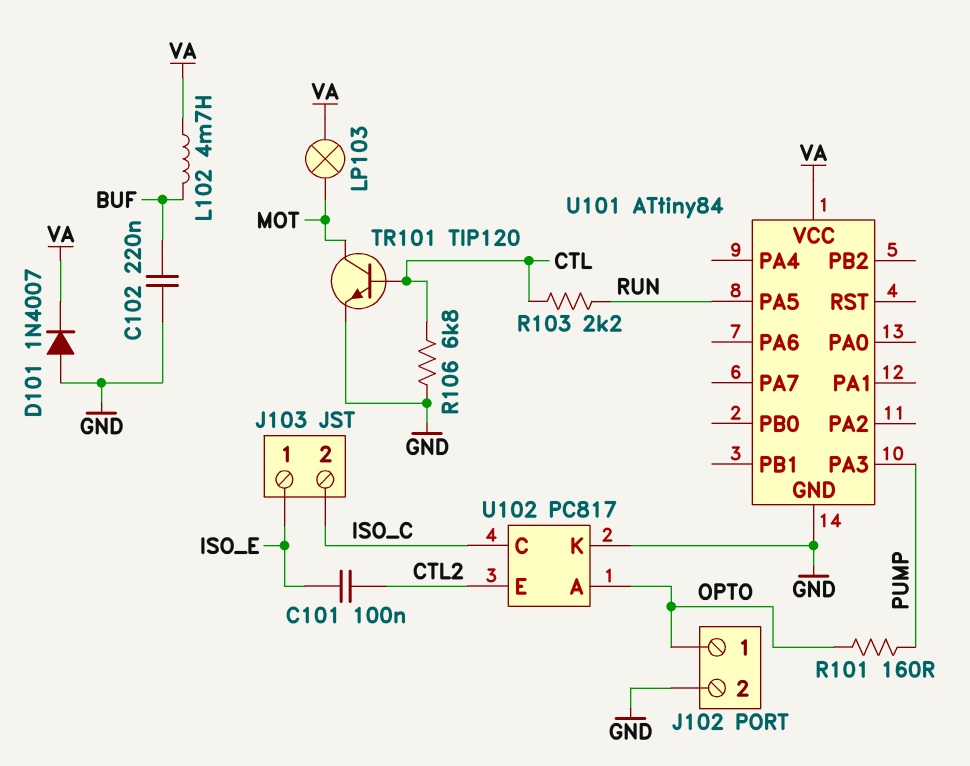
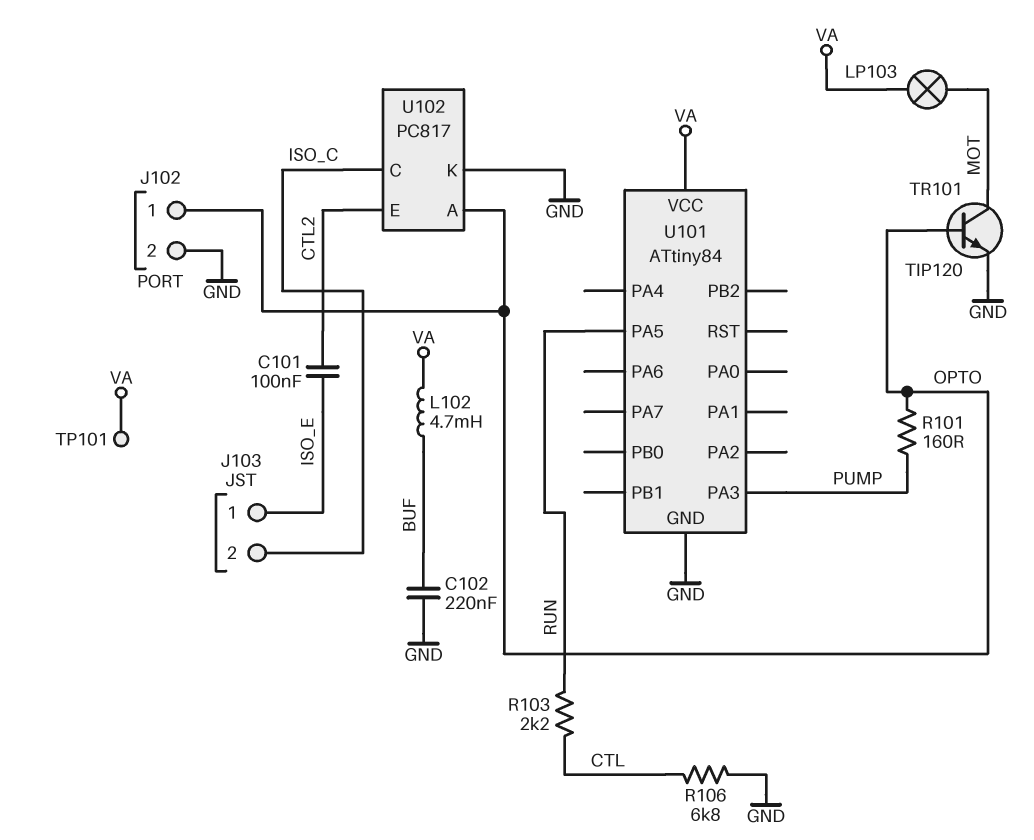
D101: diode 1N4007 (A GND, K VA) -> none
TP101: none -> test point (VA)
TR101: NPN TIP120 (B CTL, C MOT, E GND) -> NPN TIP120 (B OPTO, C MOT, E GND)

